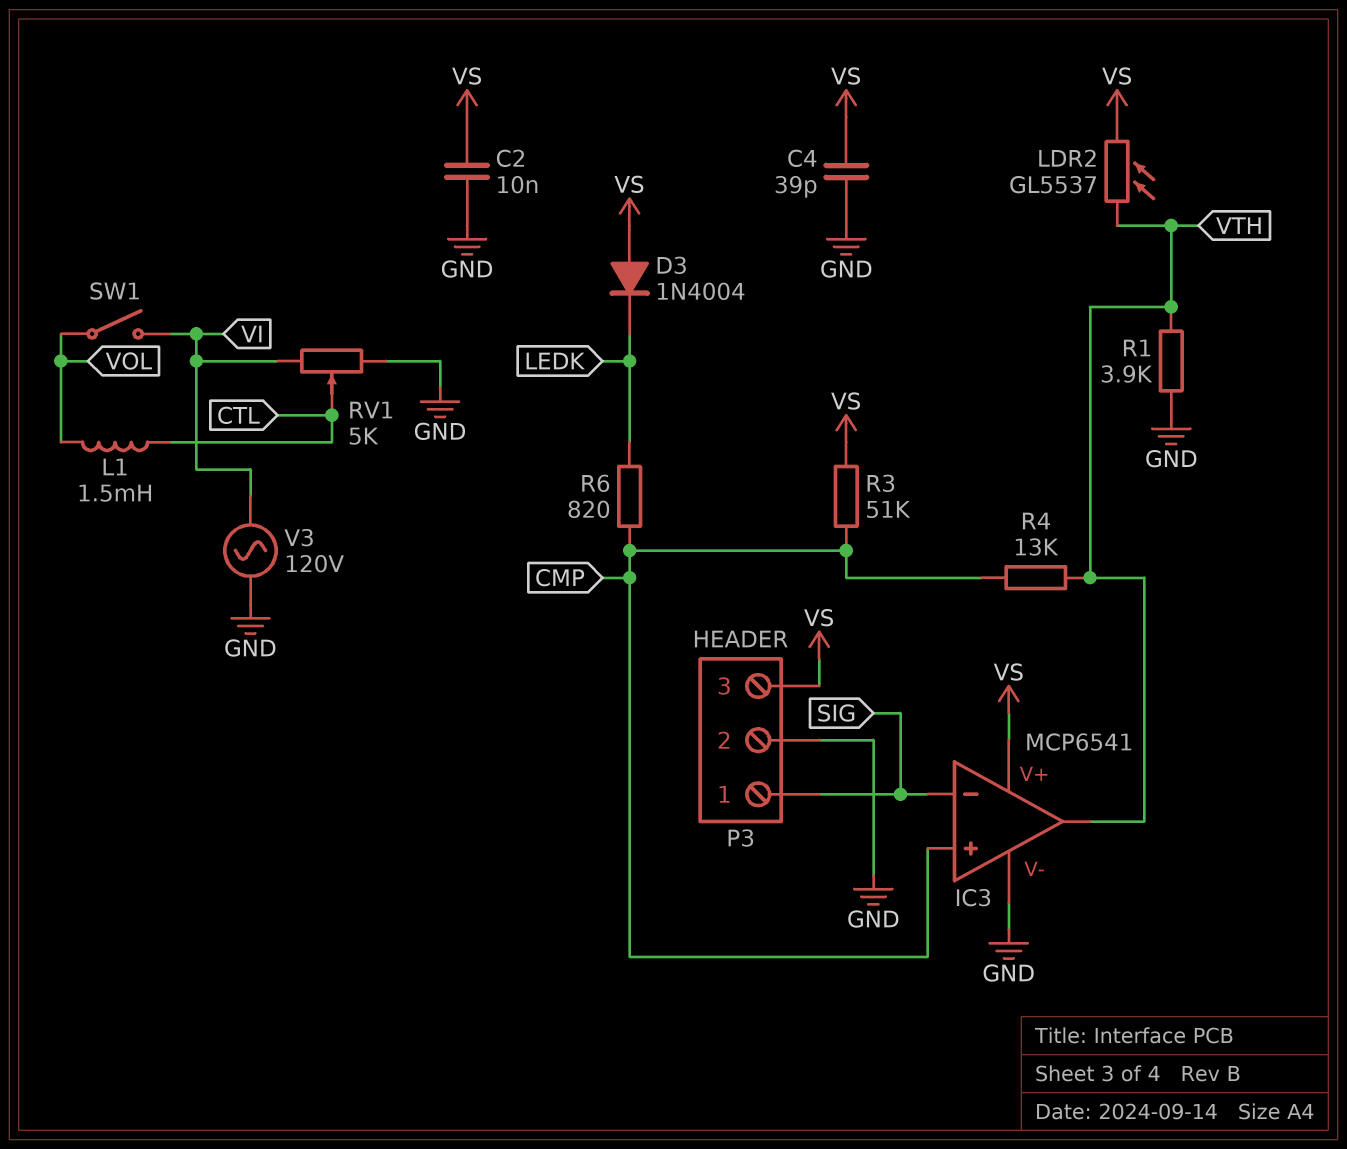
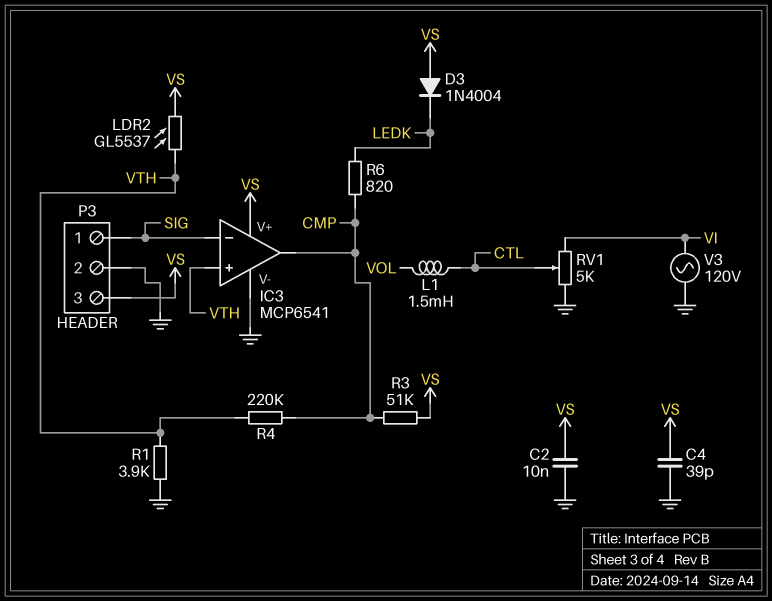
IC3 pin in+: CMP -> VTH
IC3 pin out: VTH -> CMP
R4: 13k (CMP, VTH) -> 220k (CMP, VTH)
SW1: switch (VI, VOL) -> none

